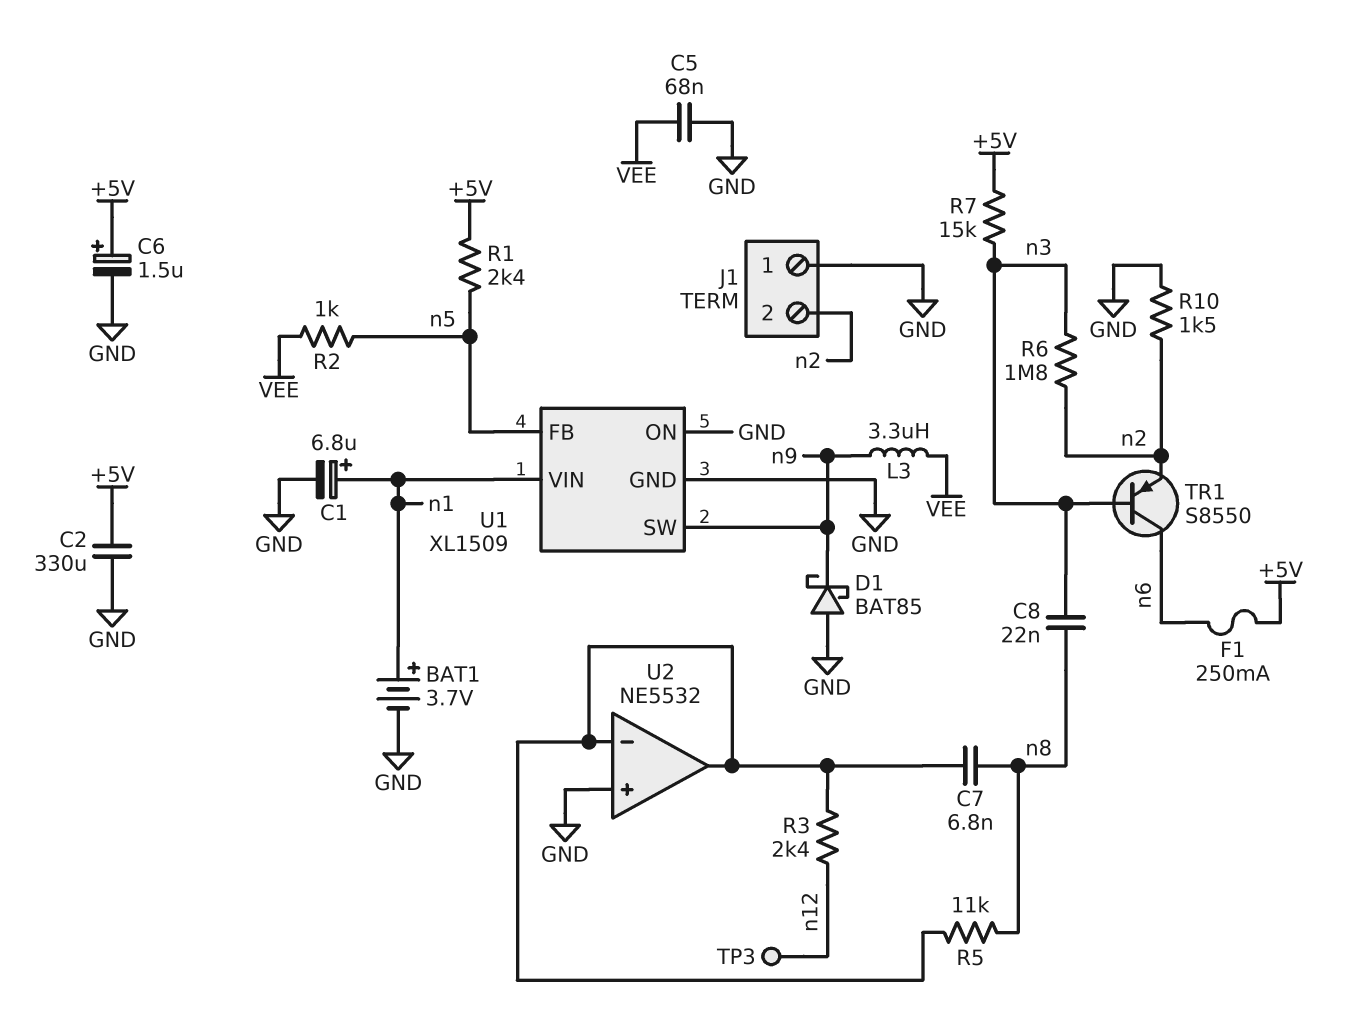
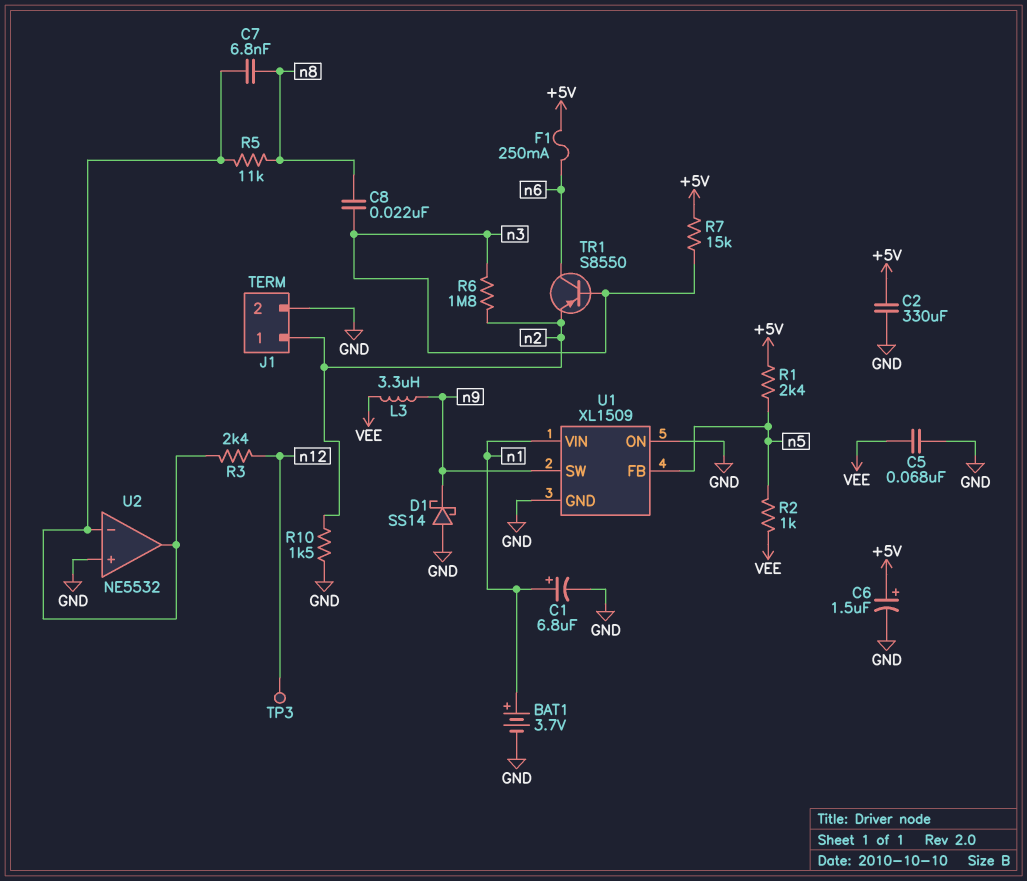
D1: schottky BAT85 (A GND, K n9) -> schottky SS14 (A GND, K n9)
J1 pin 1: GND -> n2
J1 pin 2: n2 -> GND

